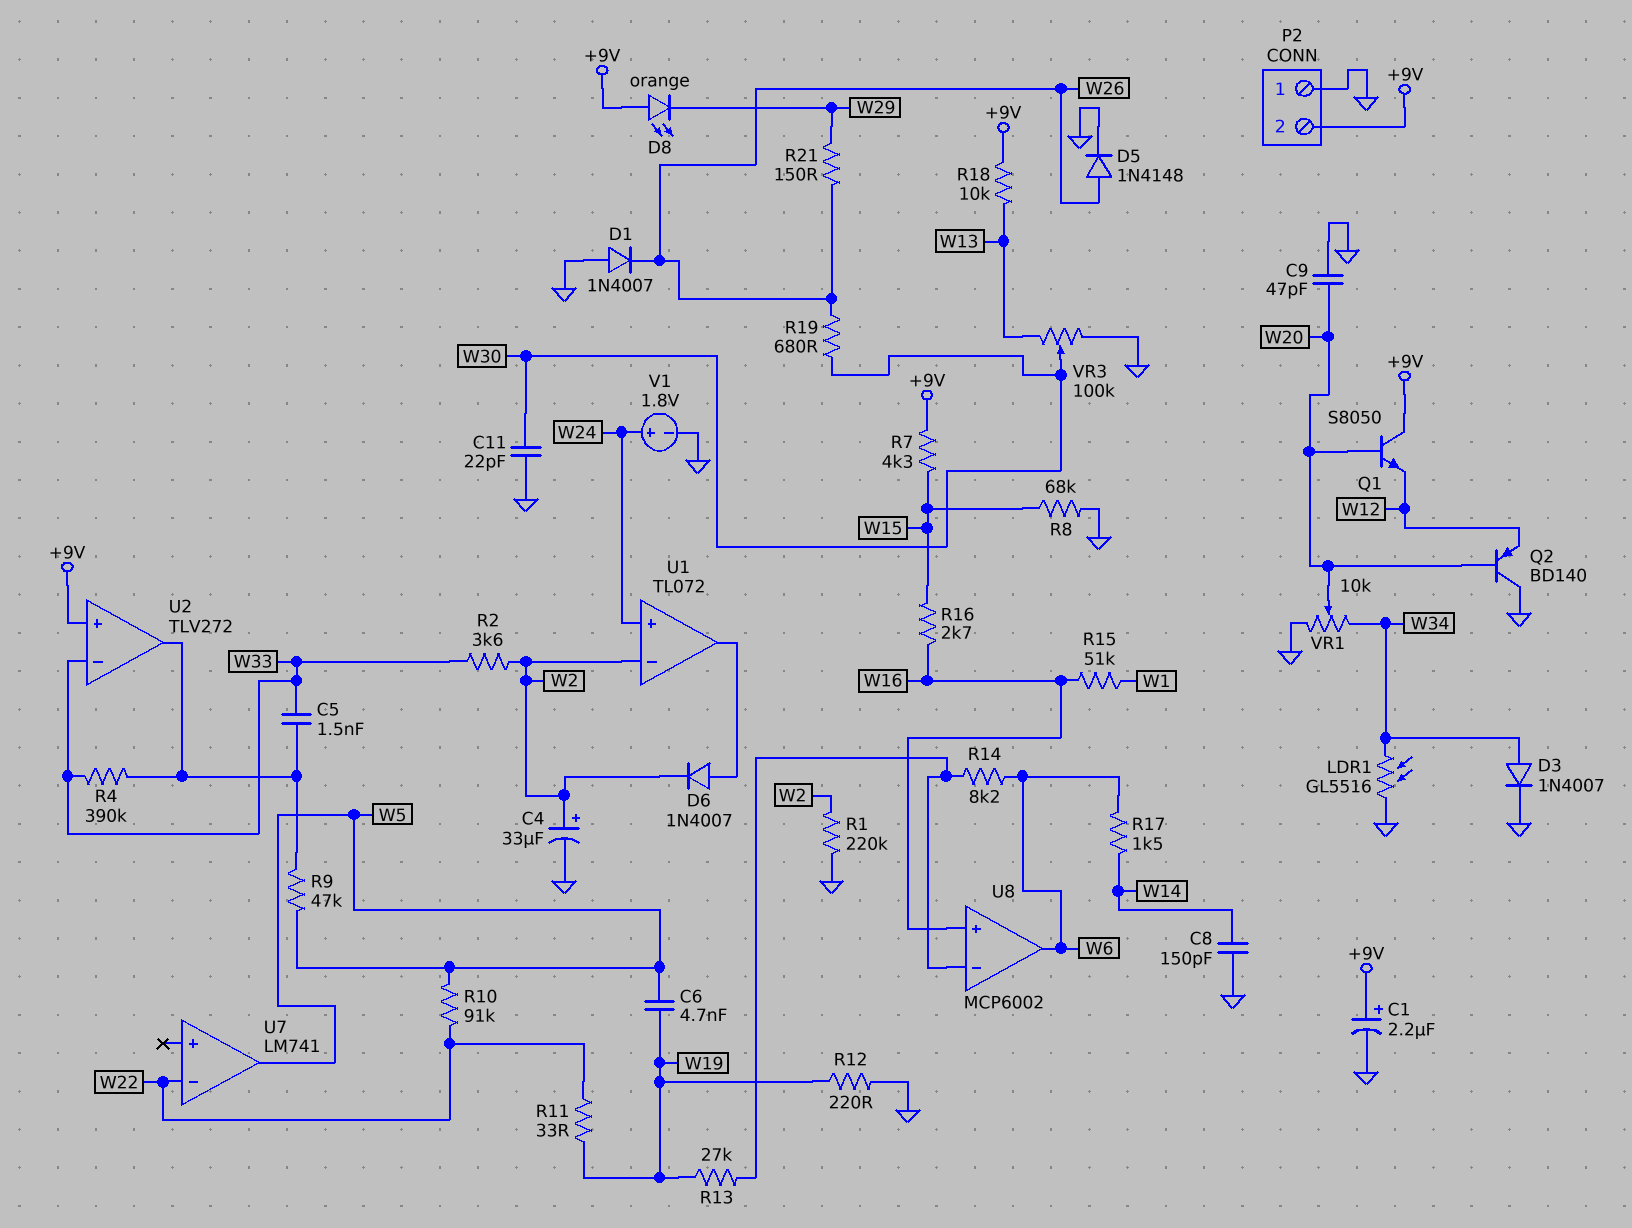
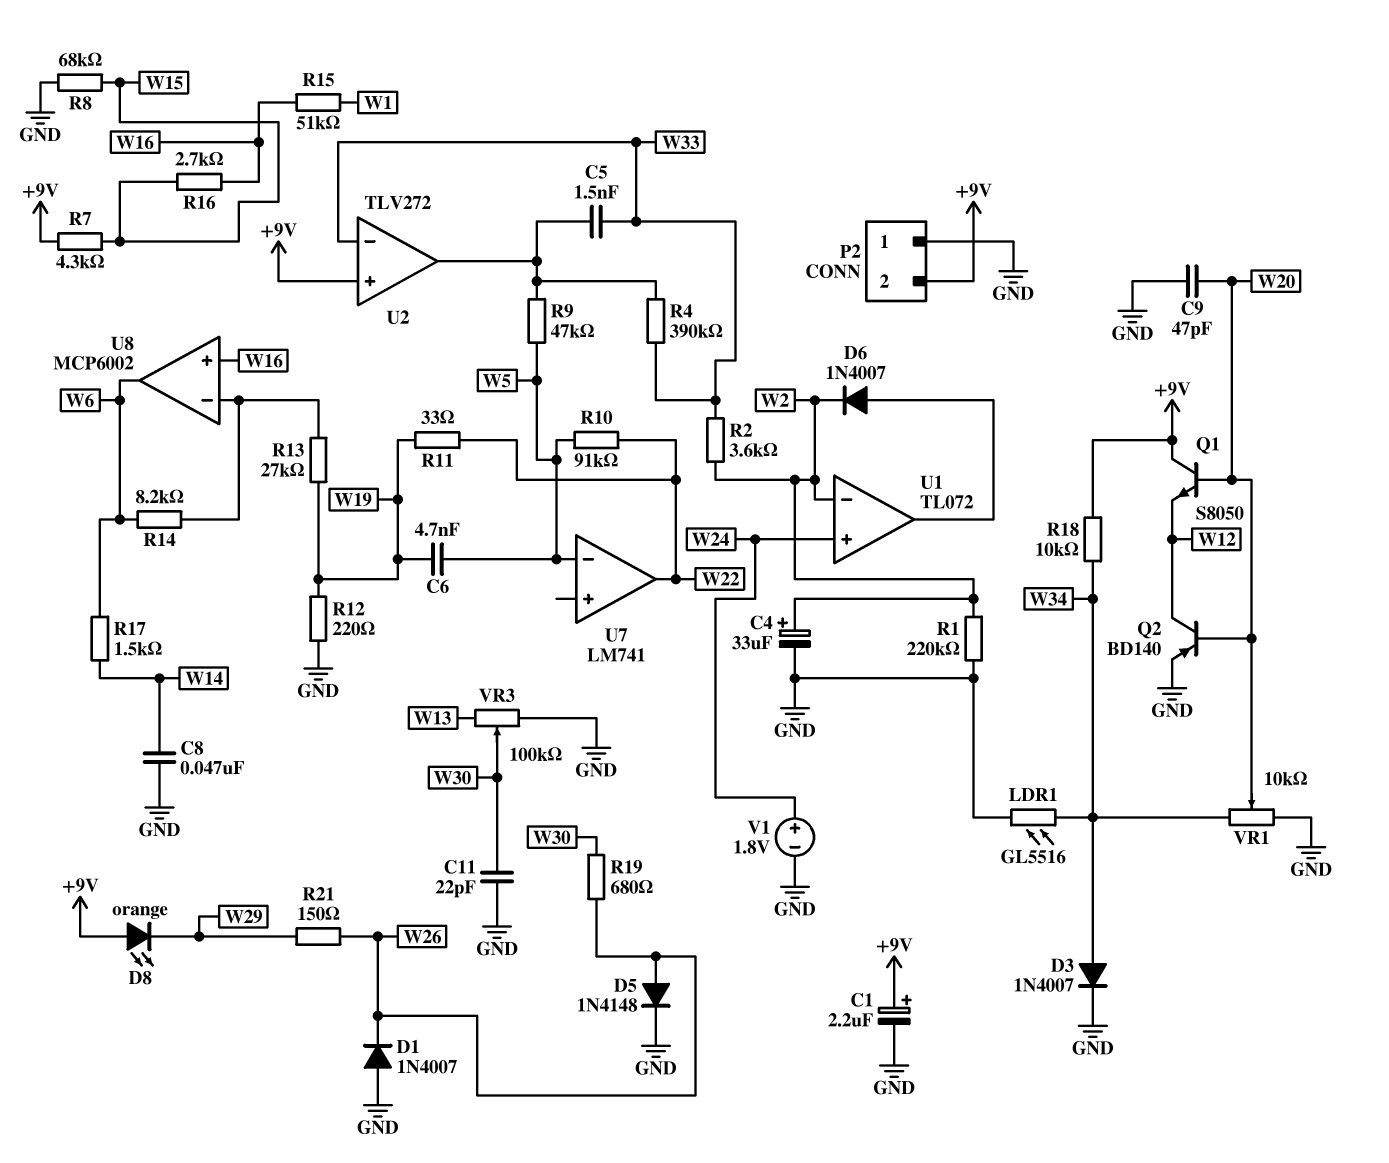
C8: 150pF (GND, W14) -> 47nF (GND, W14)
Q2: PNP BD140 (B W20, C GND, E W12) -> PNP BD140 (B W20, C W12, E GND)
R18: 10k (+9V, W13) -> 10k (+9V, W34)
U7 pin in-: W22 -> W5
U7 pin out: W5 -> W22

